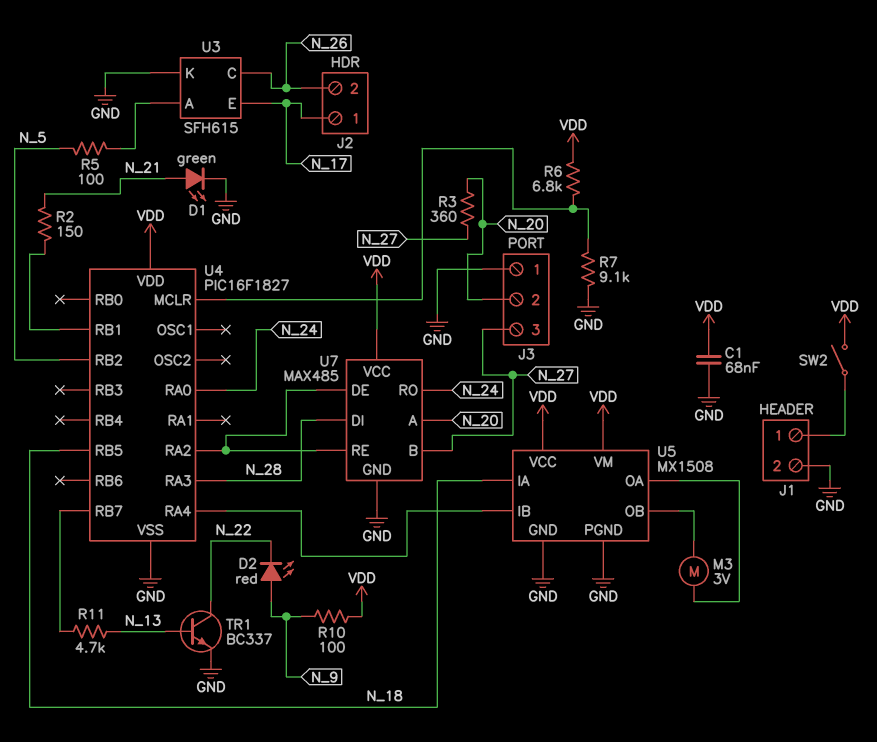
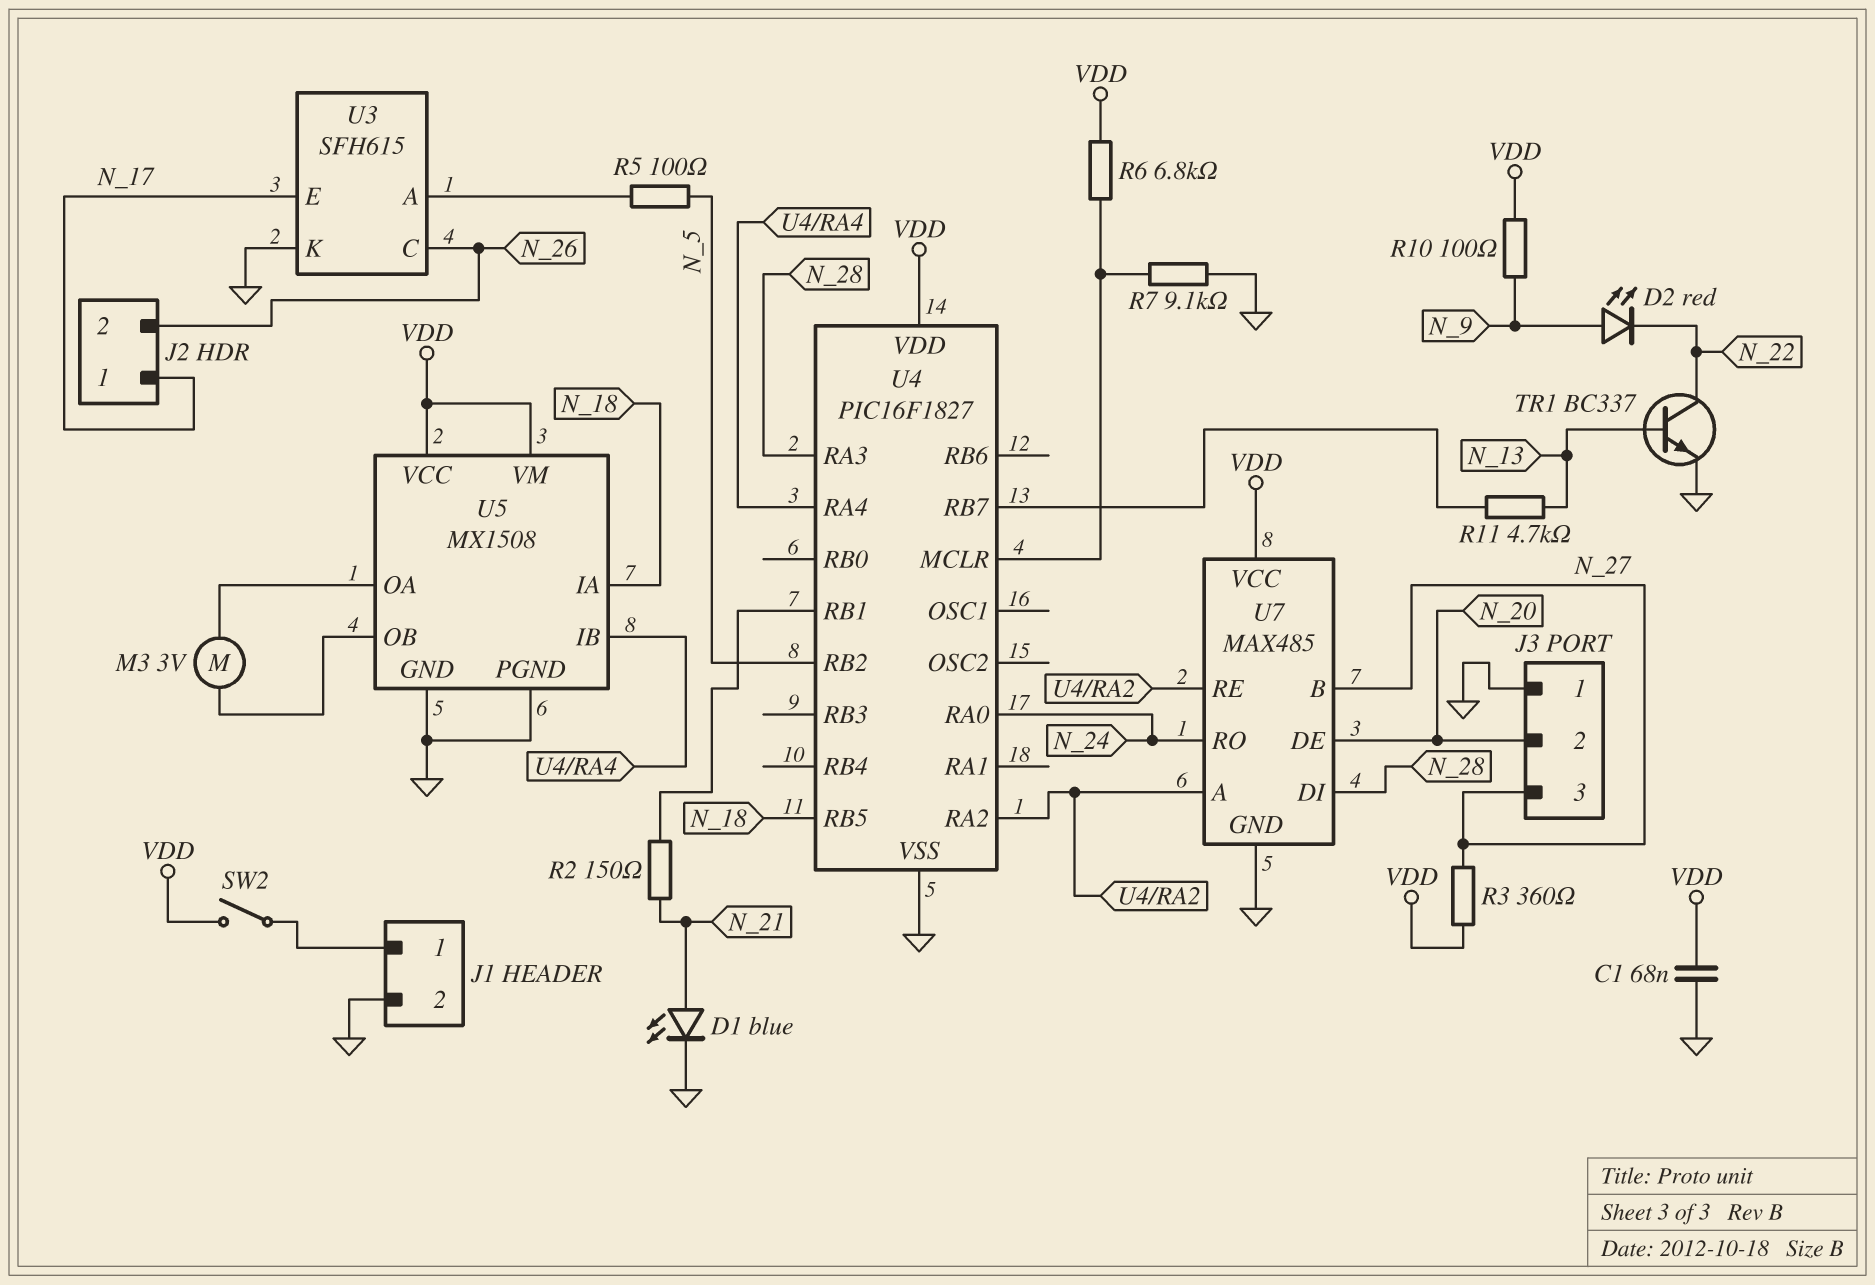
D1: LED green (A N_21, K GND) -> LED blue (A N_21, K GND)
R3: 360 (N_20, N_27) -> 360 (N_27, VDD)
U7 pin A: N_20 -> U4/RA2
U7 pin DE: U4/RA2 -> N_20

